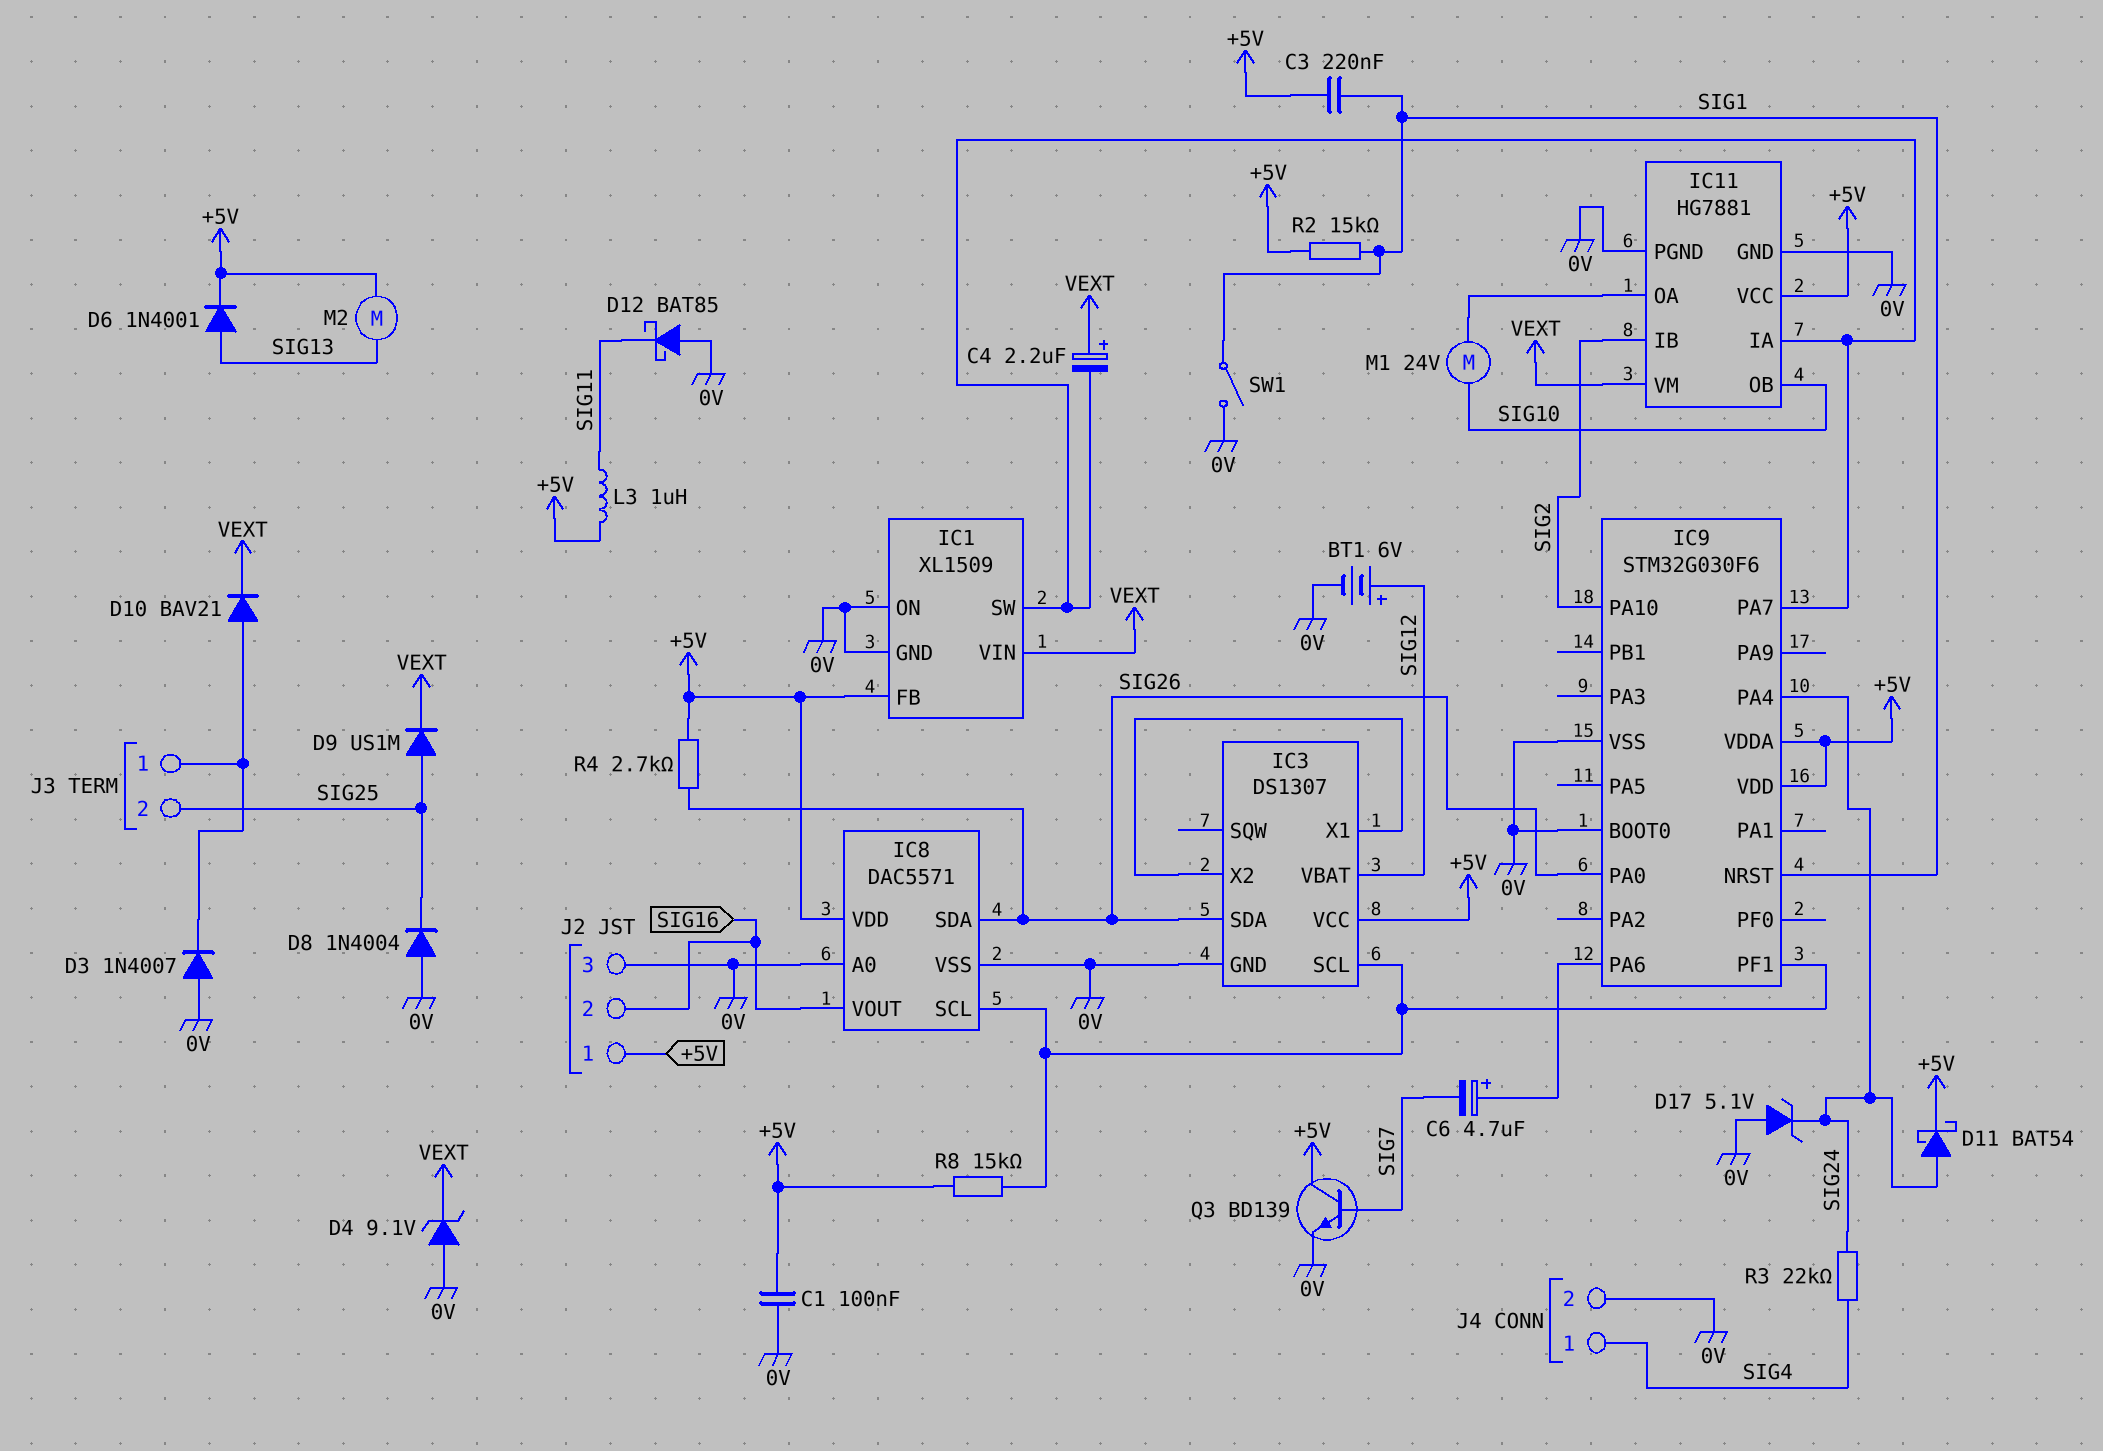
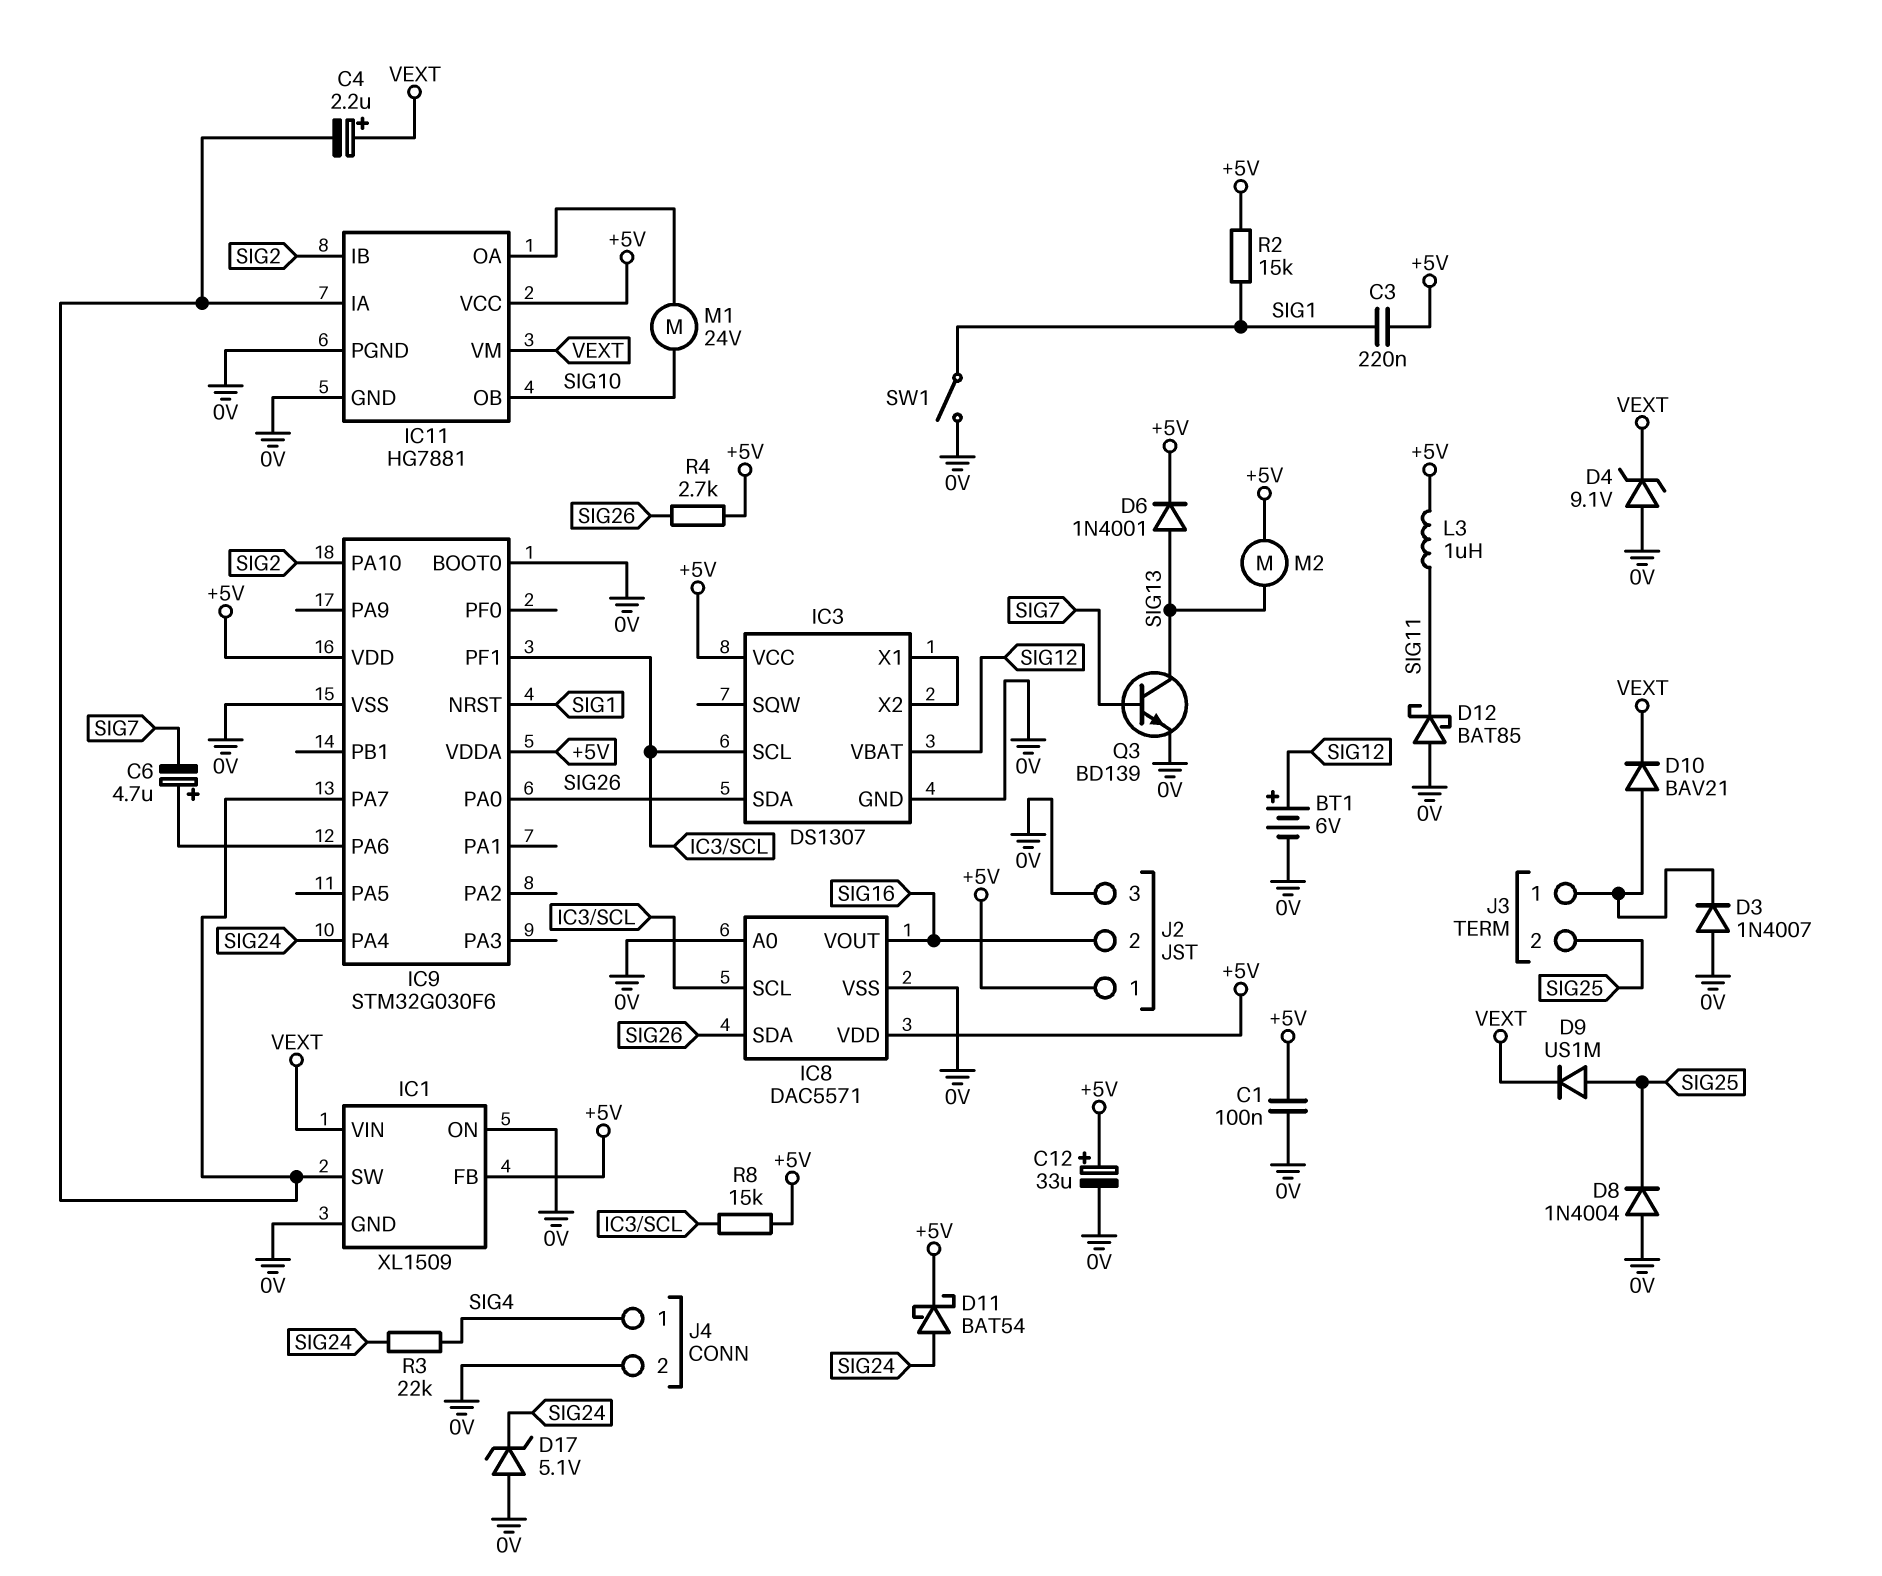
C12: none -> 33uF (plus +5V, minus 0V)
Q3: NPN BD139 (B SIG7, C +5V, E 0V) -> NPN BD139 (B SIG7, C SIG13, E 0V)

